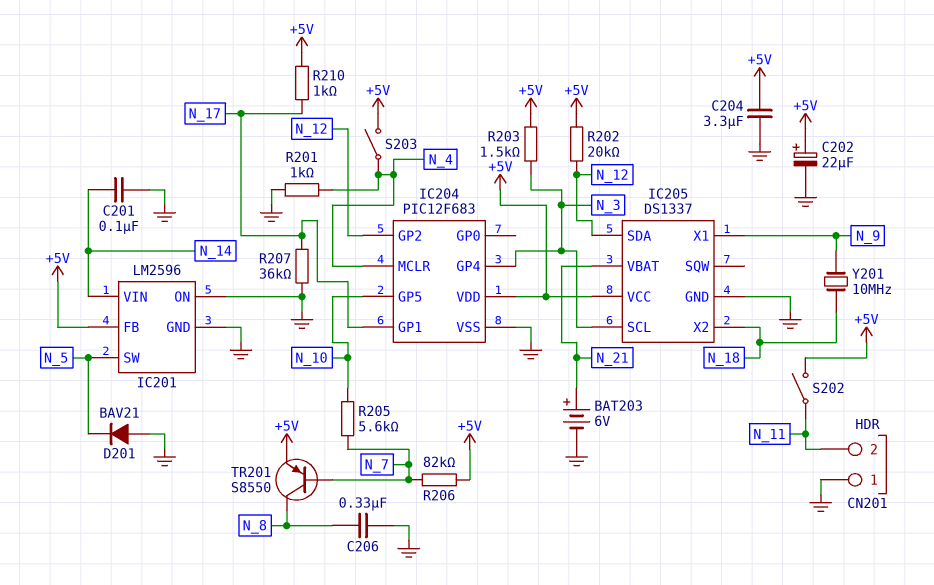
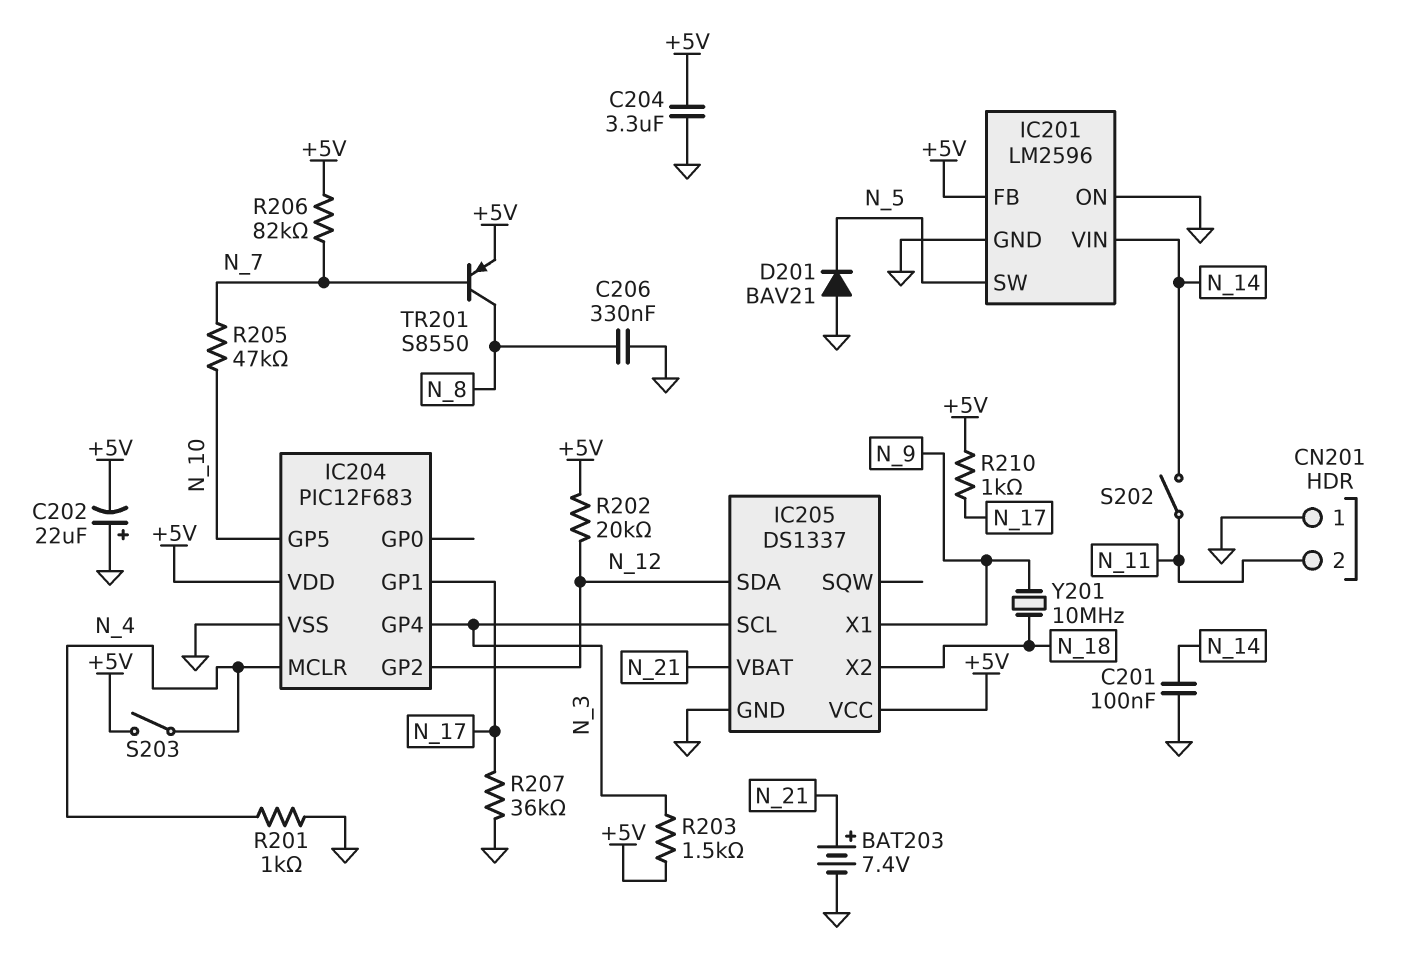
BAT203: 6V (plus N_21, minus GND) -> 7.4V (plus N_21, minus GND)
C202: 22uF (plus +5V, minus GND) -> 22uF (plus GND, minus +5V)
R205: 5.6k (N_7, N_10) -> 47k (N_7, N_10)
S202: switch (+5V, N_11) -> switch (N_11, N_14)

